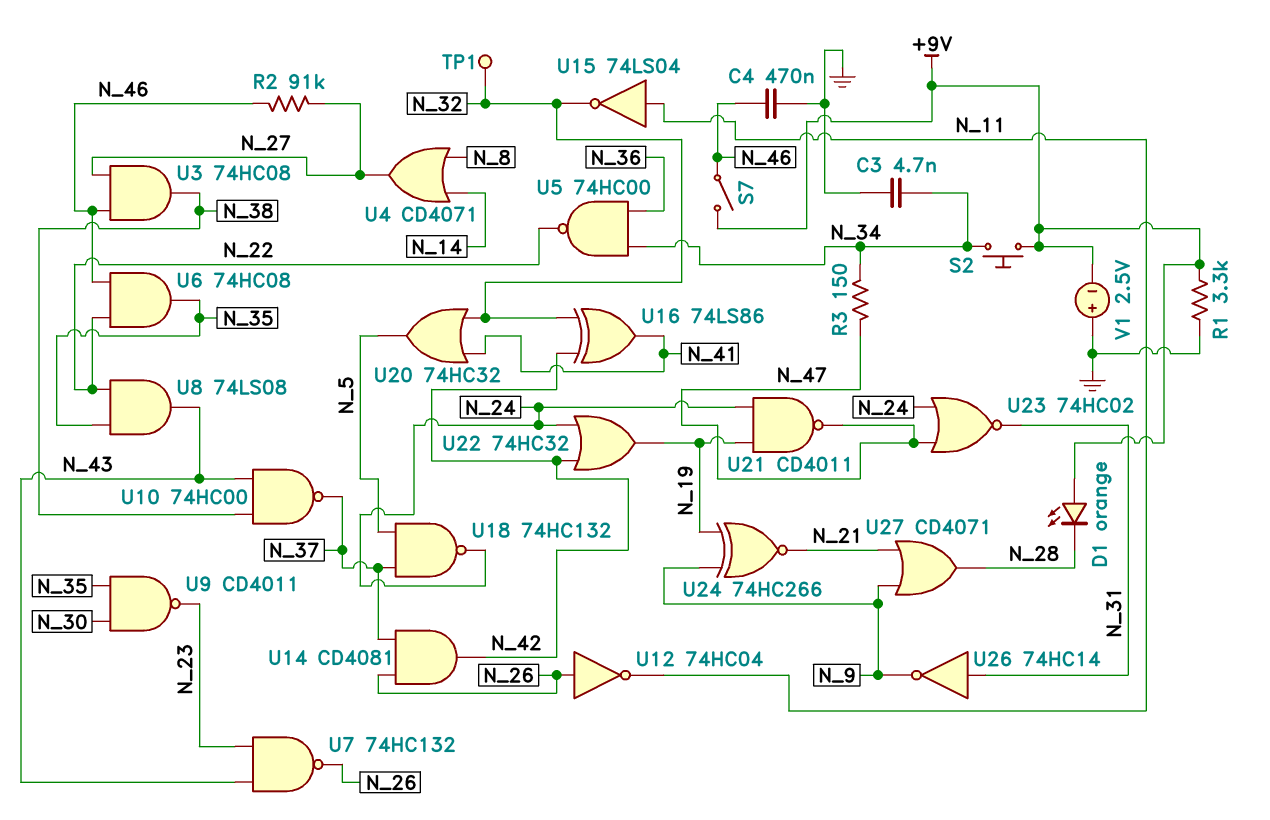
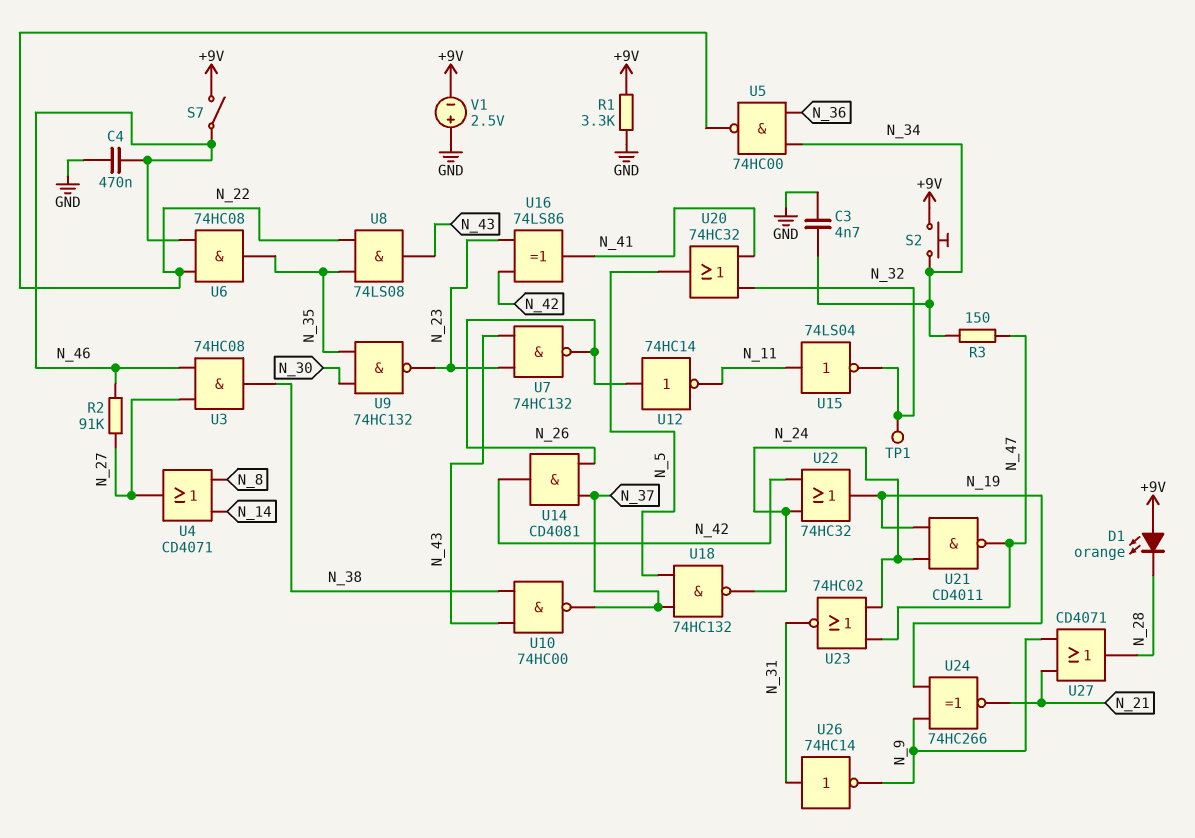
U9: NAND CD4011 (in N_30, in N_35, out N_23) -> NAND 74HC132 (in N_30, in N_35, out N_23)
U12: NOT 74HC04 (in N_26, out N_11) -> NOT 74HC14 (in N_26, out N_11)
U16: XOR 74LS86 (in N_32, in N_42, out N_41) -> XOR 74LS86 (in N_23, in N_42, out N_41)

